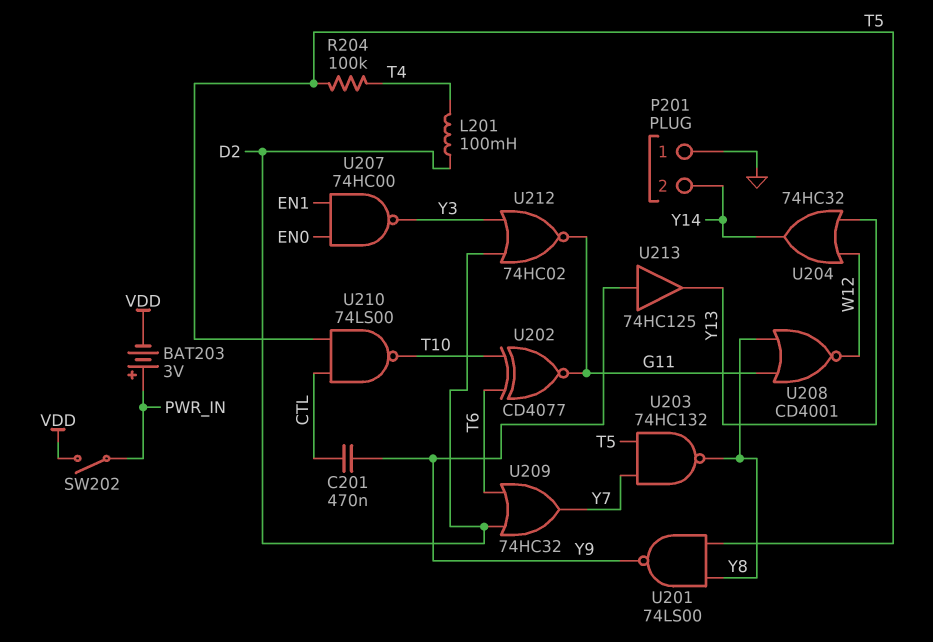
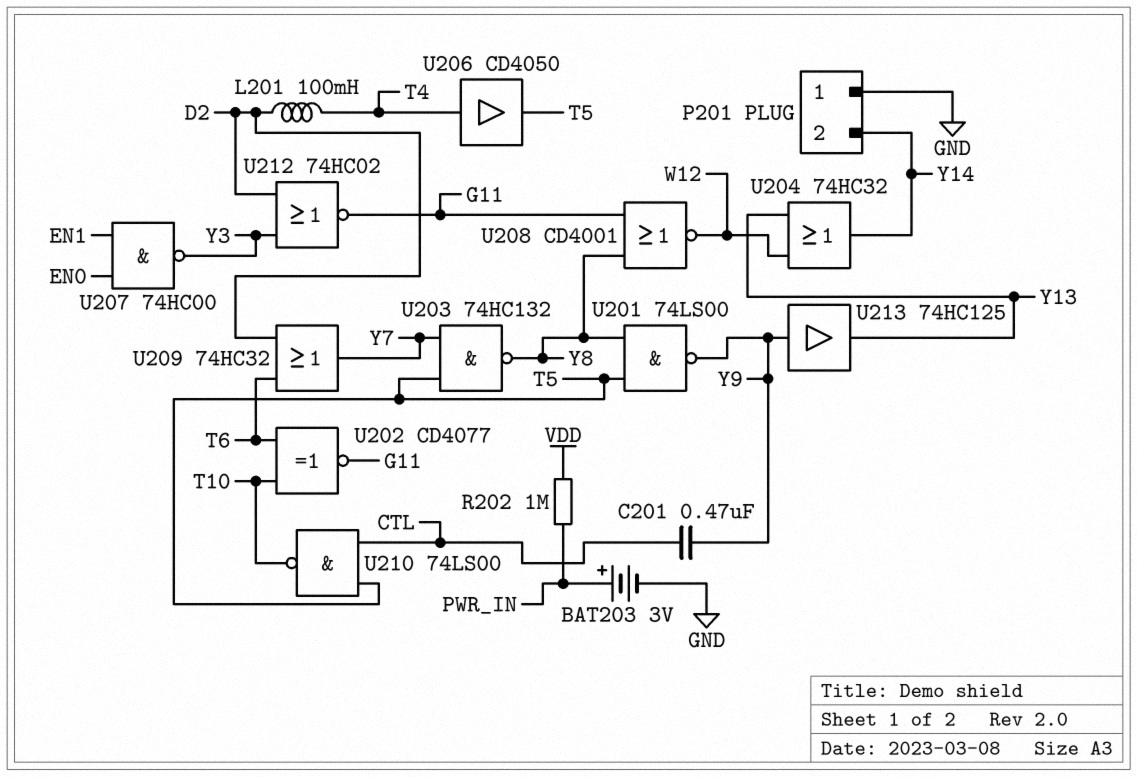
BAT203: 3V (plus PWR_IN, minus VDD) -> 3V (plus PWR_IN, minus GND)
R202: none -> 1M (PWR_IN, VDD)
R204: 100k (T4, T5) -> none
SW202: switch (PWR_IN, VDD) -> none
U206: none -> buffer CD4050 (in T4, out T5)

